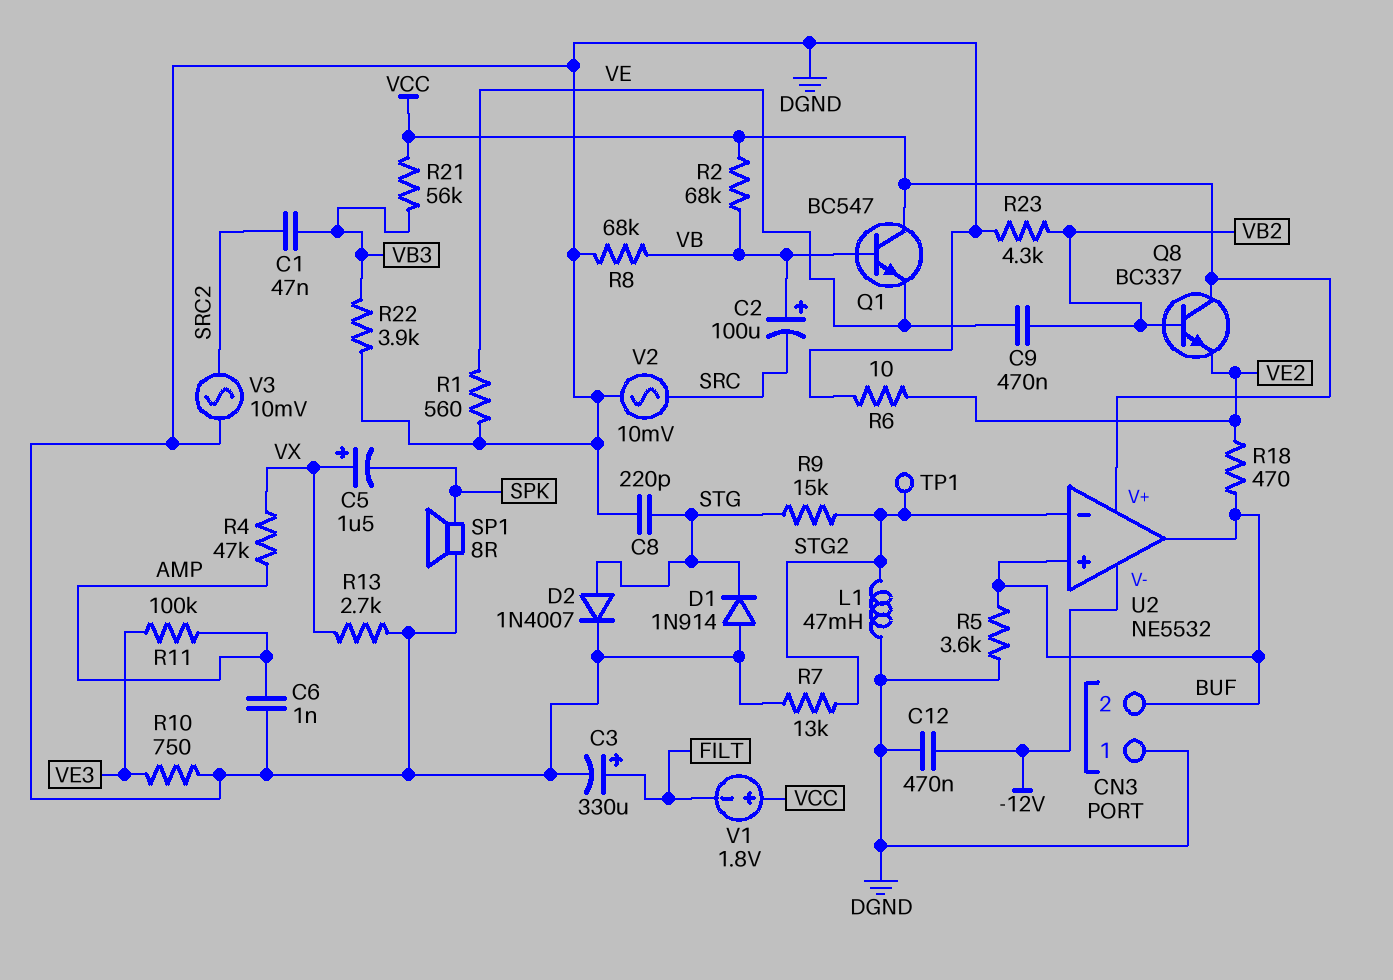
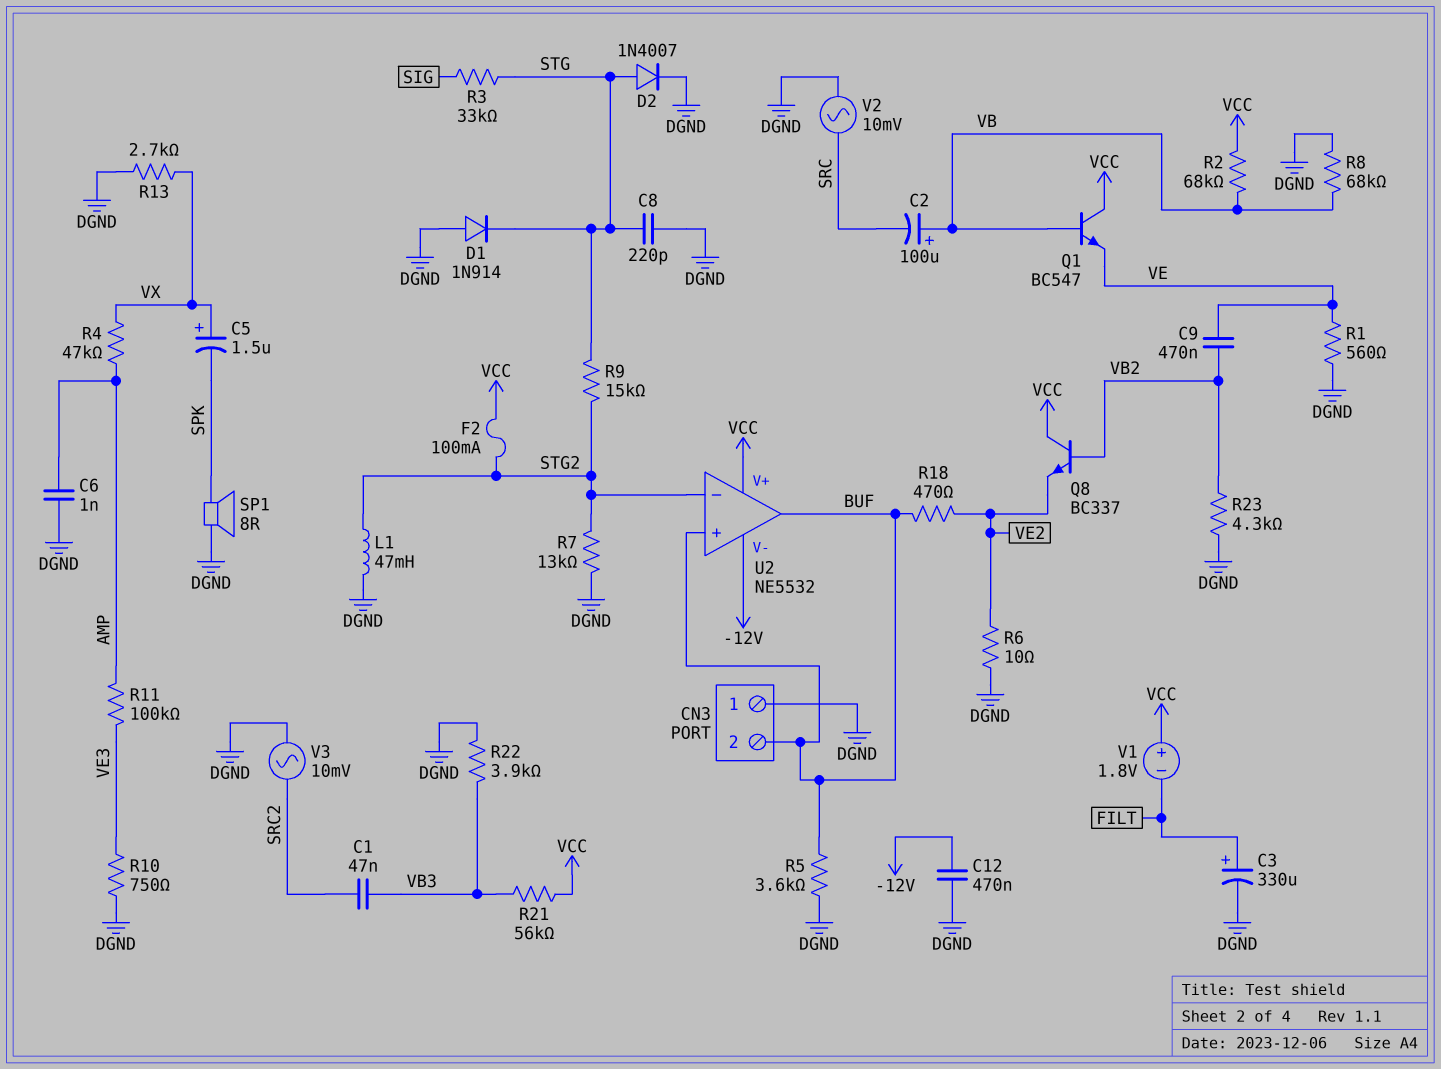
F2: none -> 100mA (STG2, VCC)
R3: none -> 33k (SIG, STG)
TP1: test point (STG2) -> none

